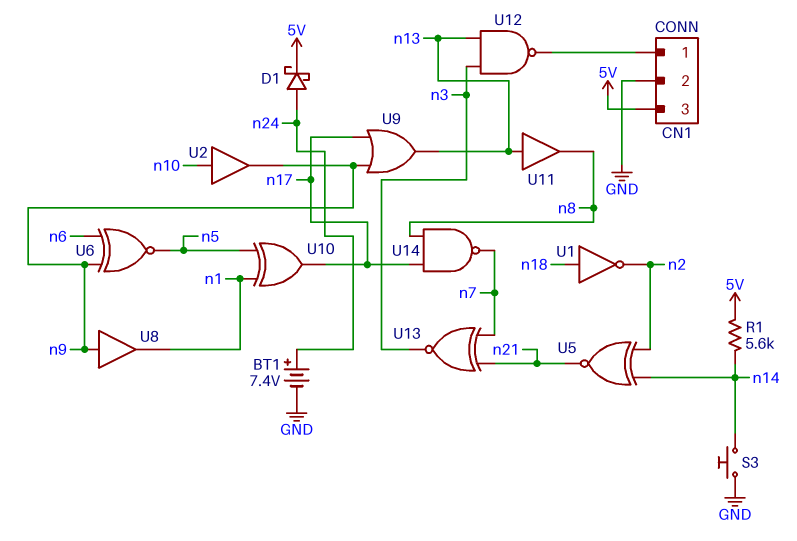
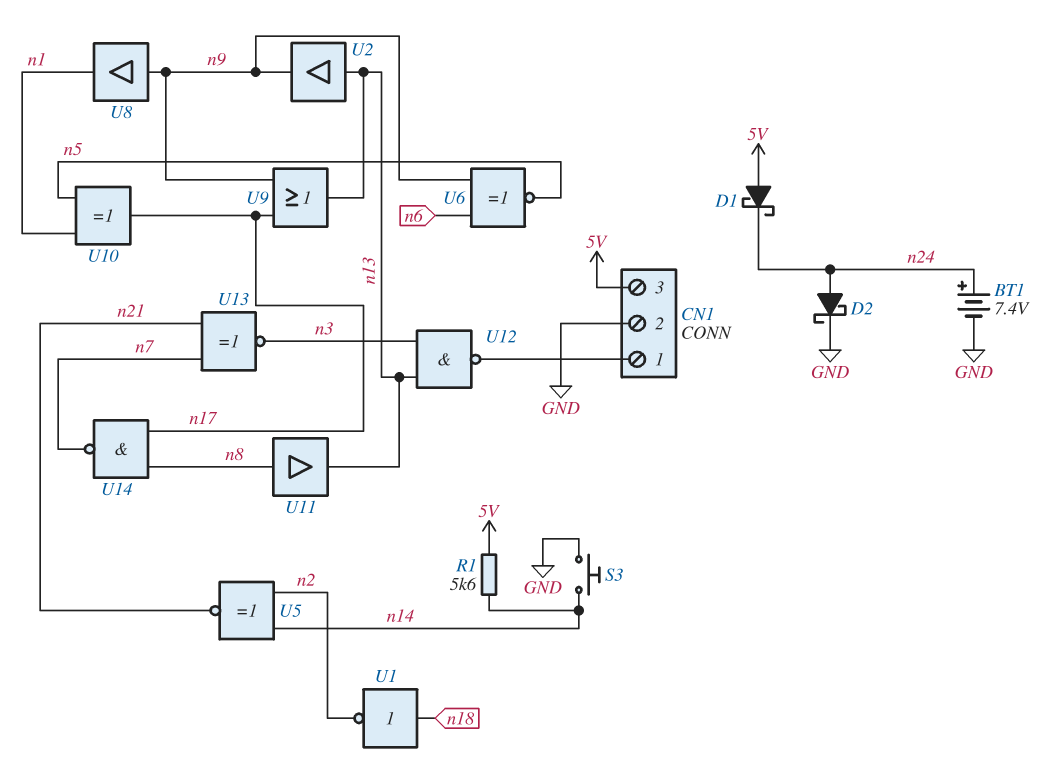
D1: schottky (A n24, K 5V) -> schottky (A 5V, K n24)
D2: none -> schottky (A n24, K GND)
U2: buffer (in n10, out n9) -> buffer (in n13, out n9)
U11: buffer (in n13, out n8) -> buffer (in n8, out n13)

